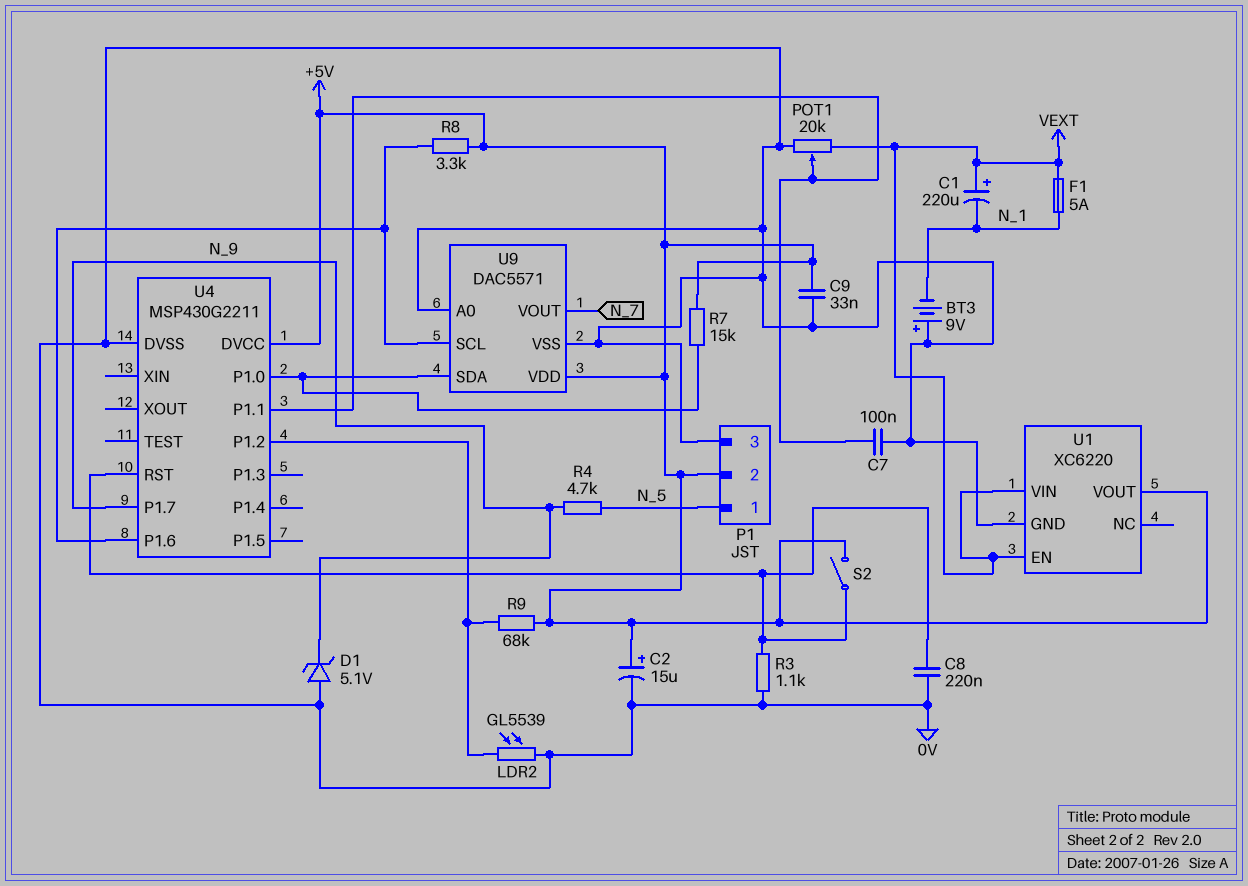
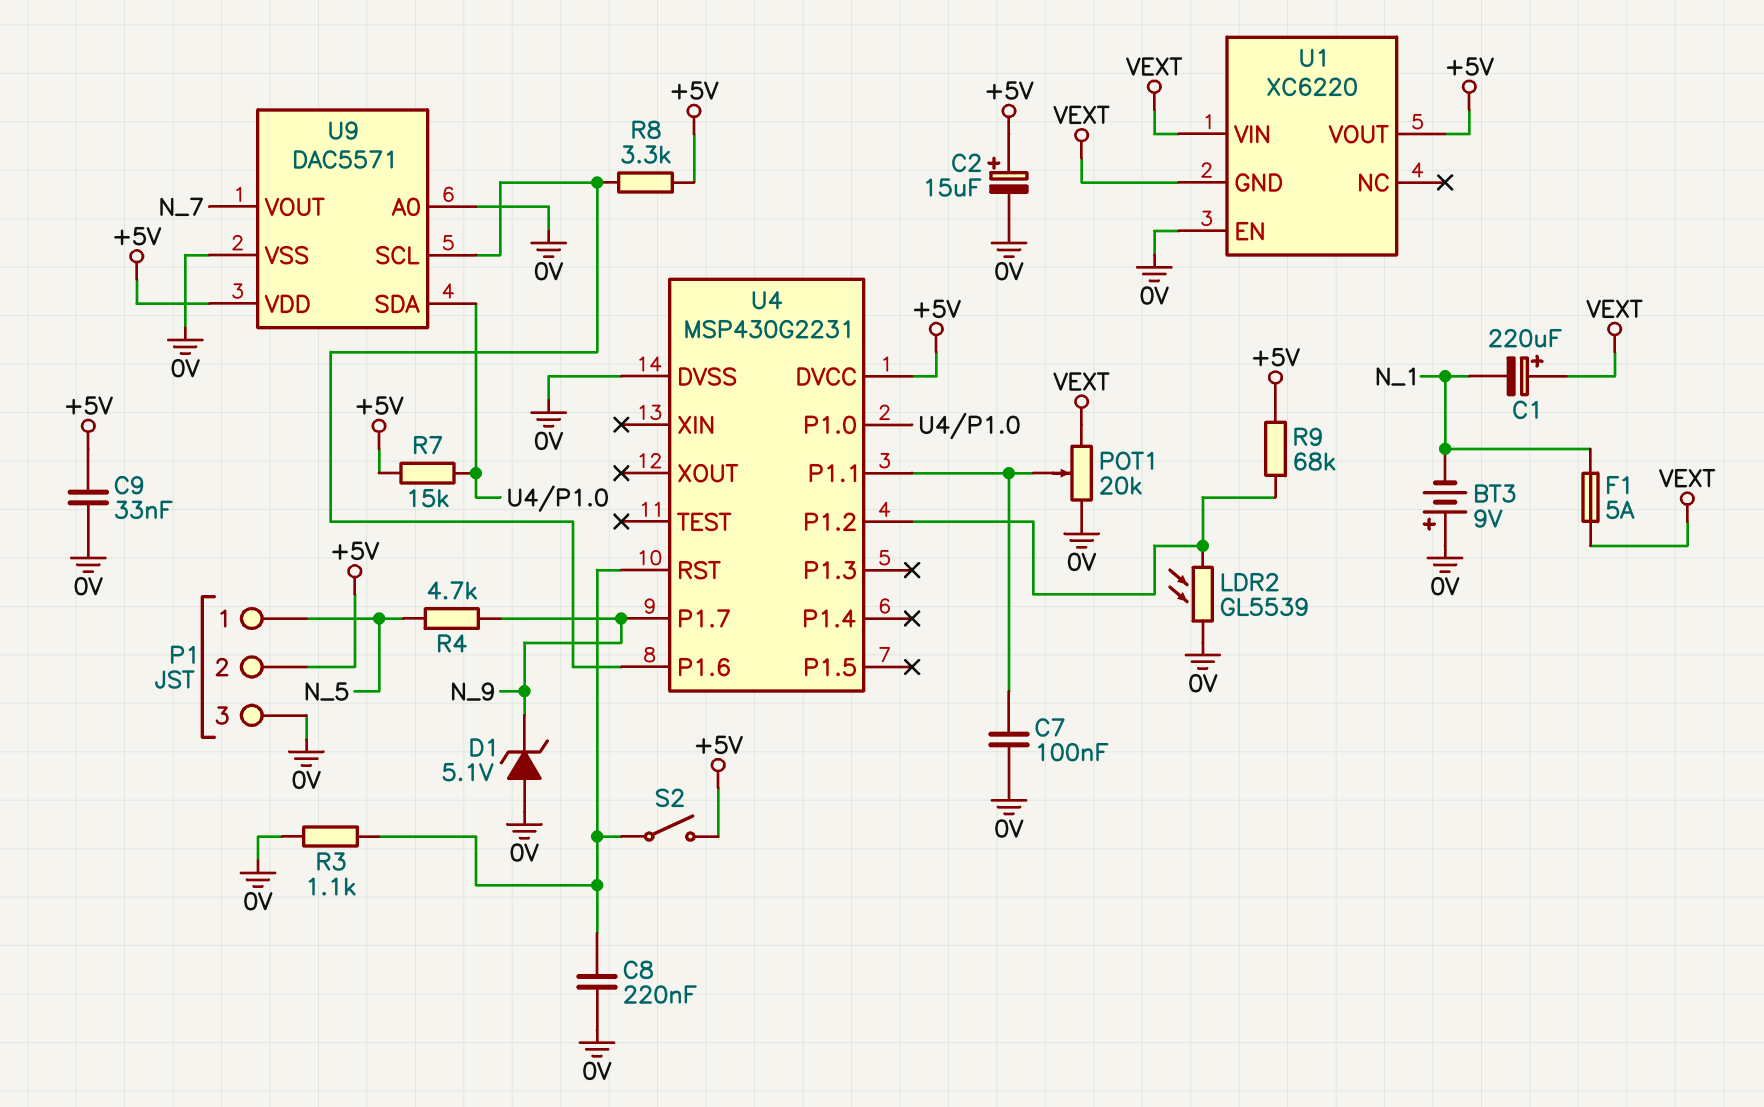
U1 pin EN: VEXT -> 0V
U1 pin GND: 0V -> VEXT
U4: MSP430G2211 -> MSP430G2231

